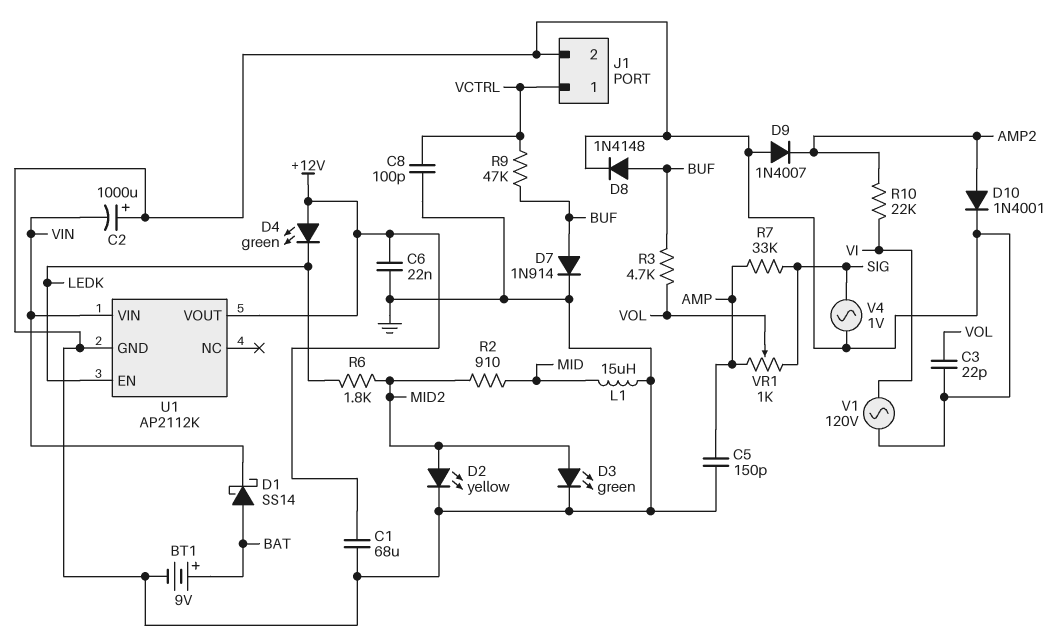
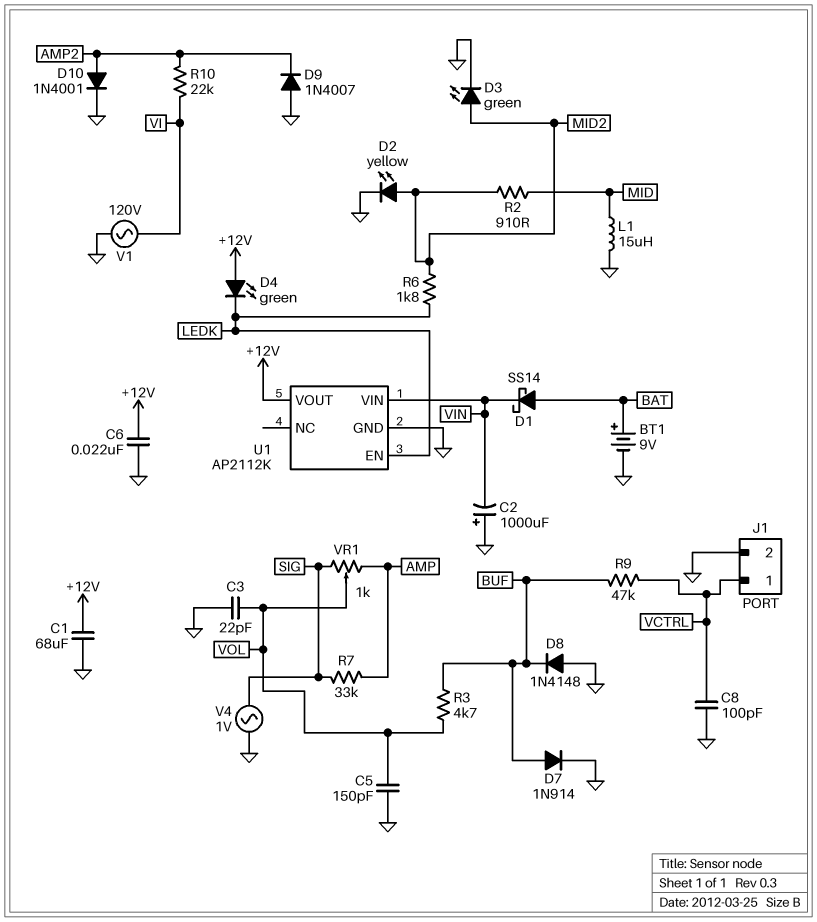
C5: 150pF (AMP, GND) -> 150pF (GND, VOL)
D8: diode 1N4148 (A BUF, K GND) -> diode 1N4148 (A GND, K BUF)

